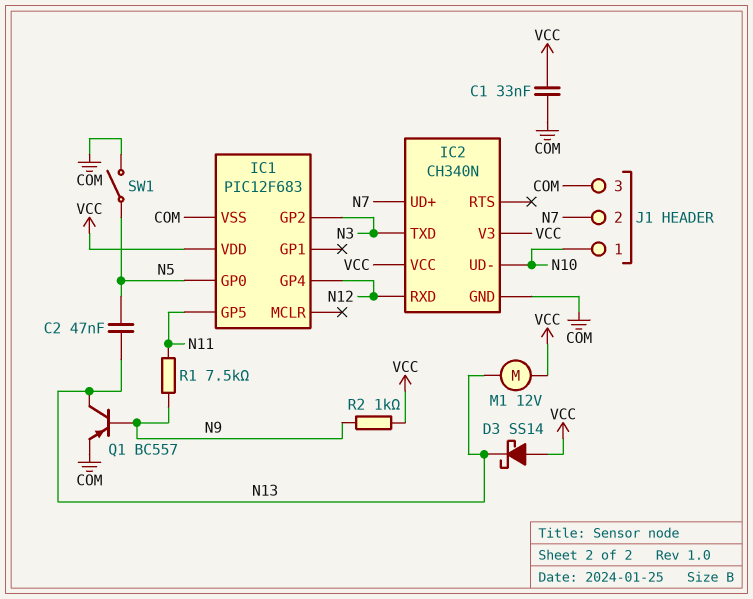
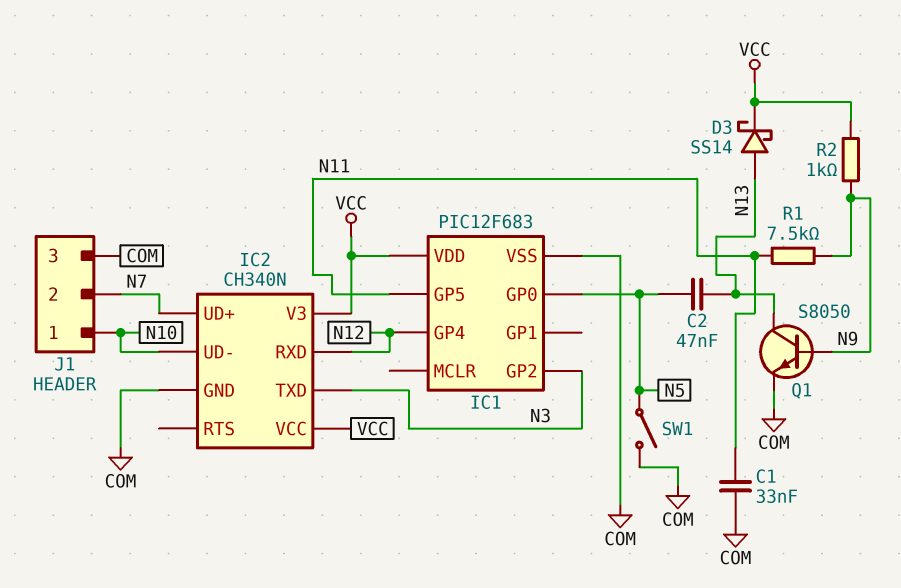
C1: 33nF (COM, VCC) -> 33nF (COM, N11)
D3: schottky SS14 (A VCC, K N13) -> schottky SS14 (A N13, K VCC)
M1: motor 12V (N13, VCC) -> none
Q1: PNP BC557 (B N9, C N13, E COM) -> NPN S8050 (B N9, C N13, E COM)

